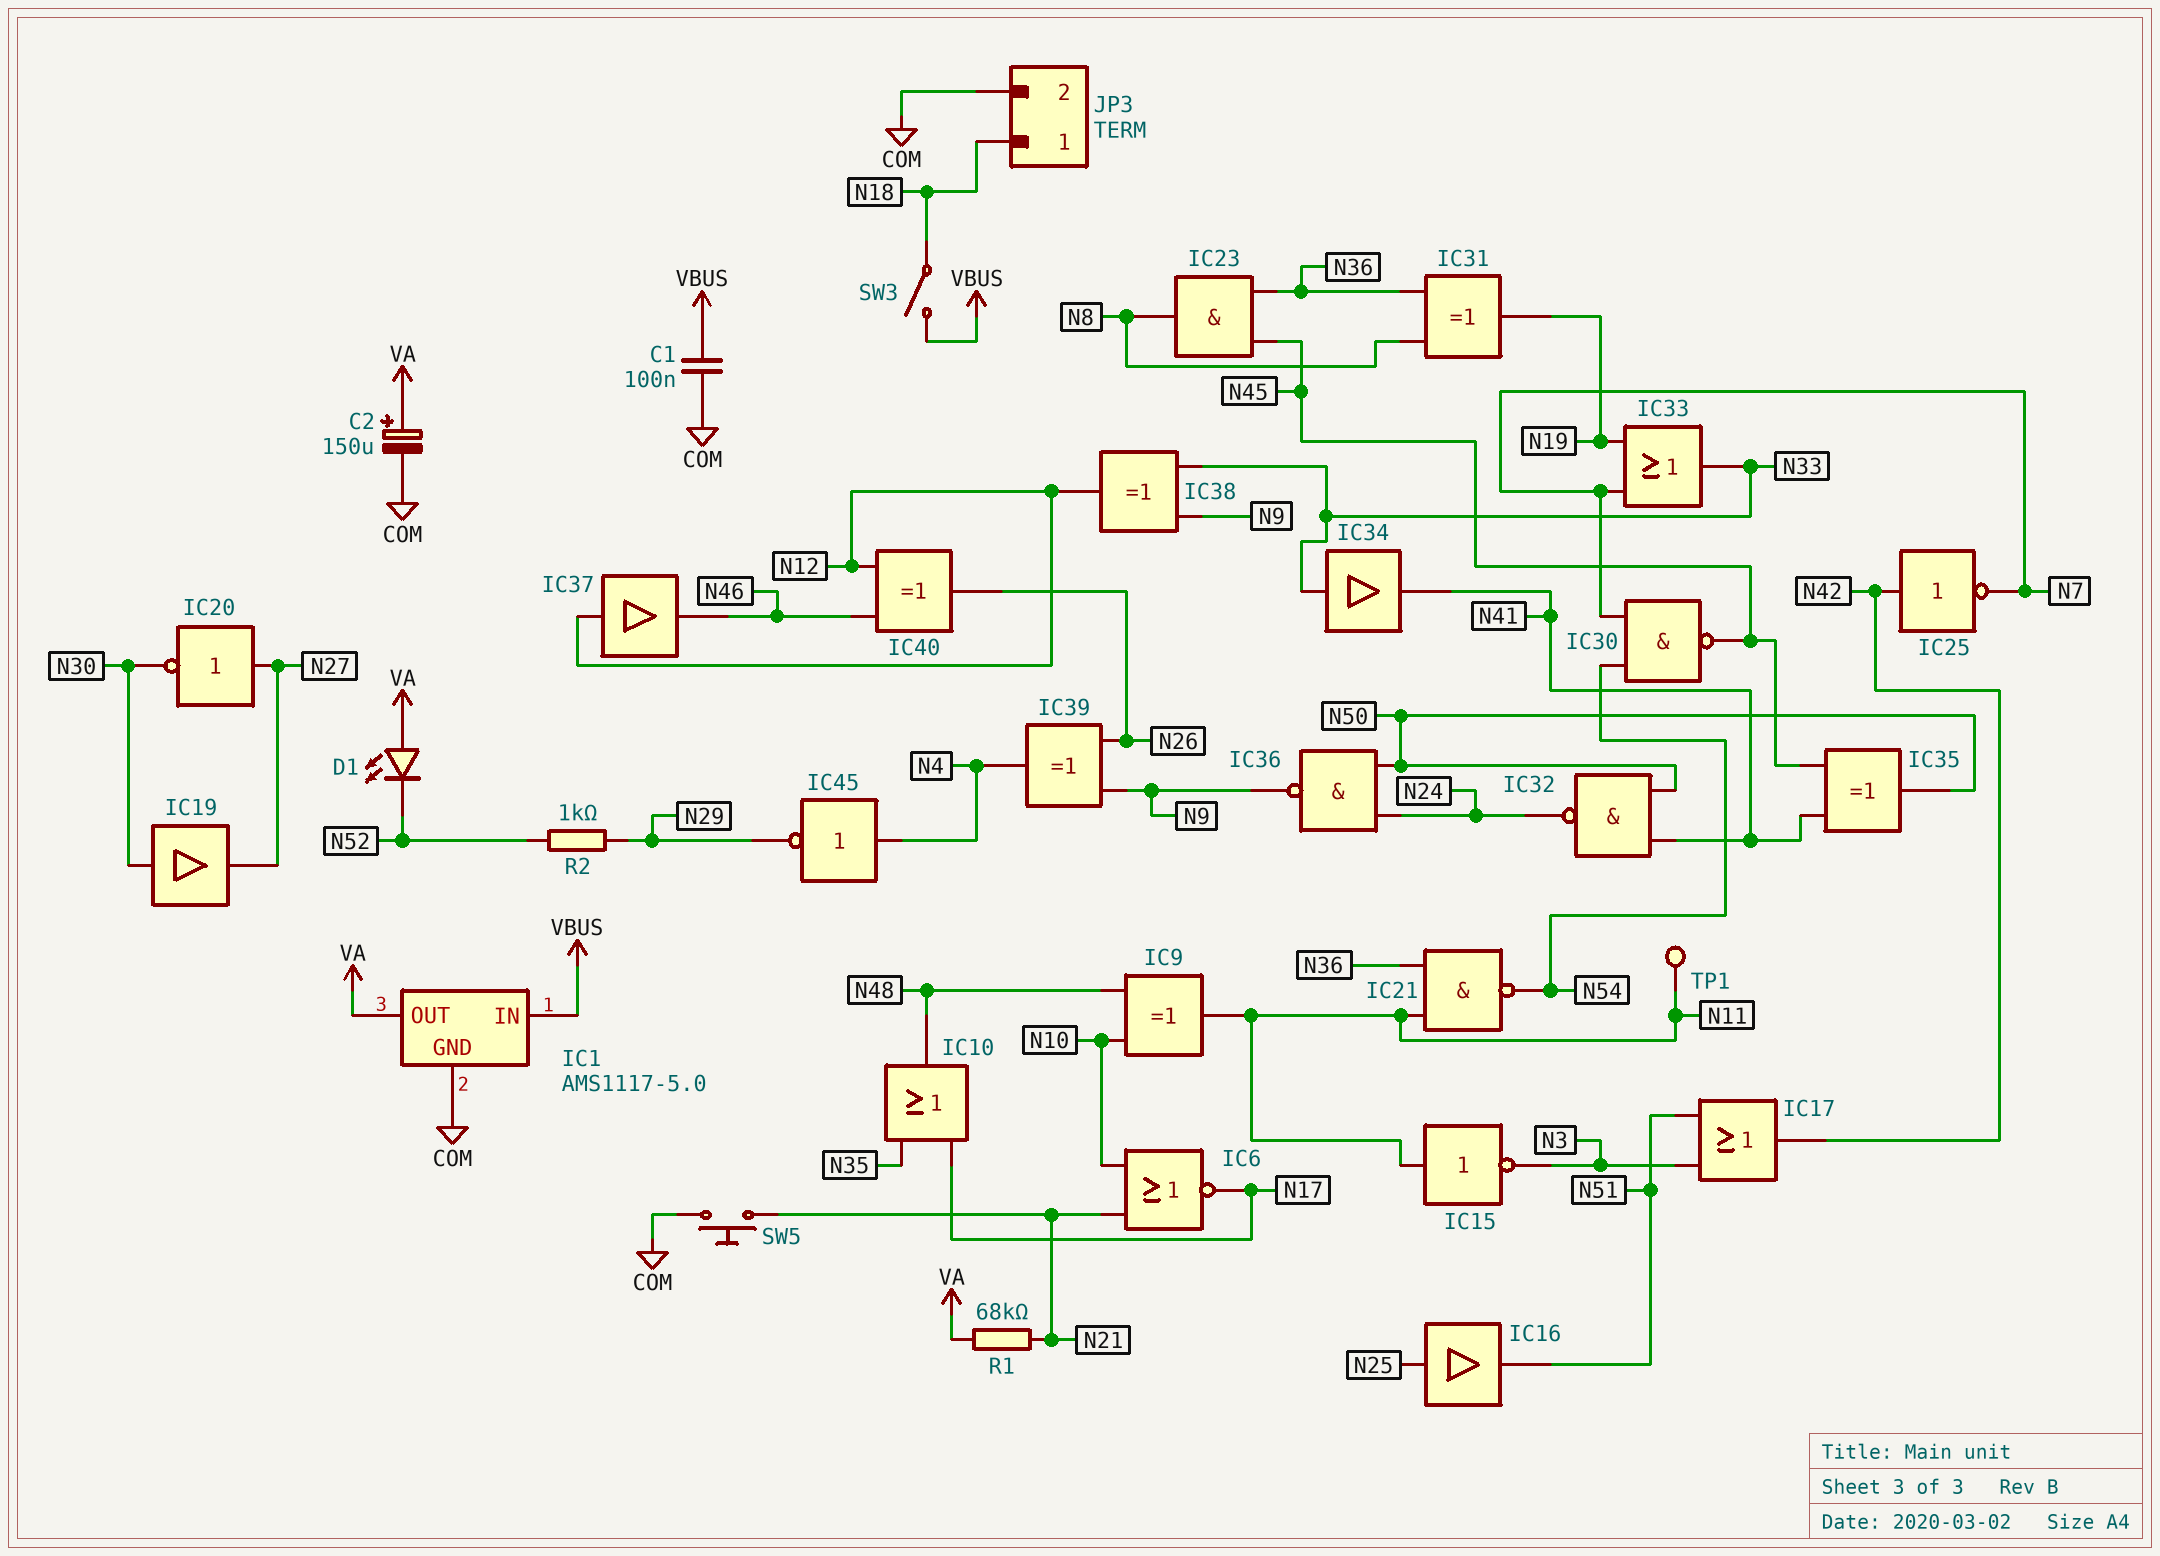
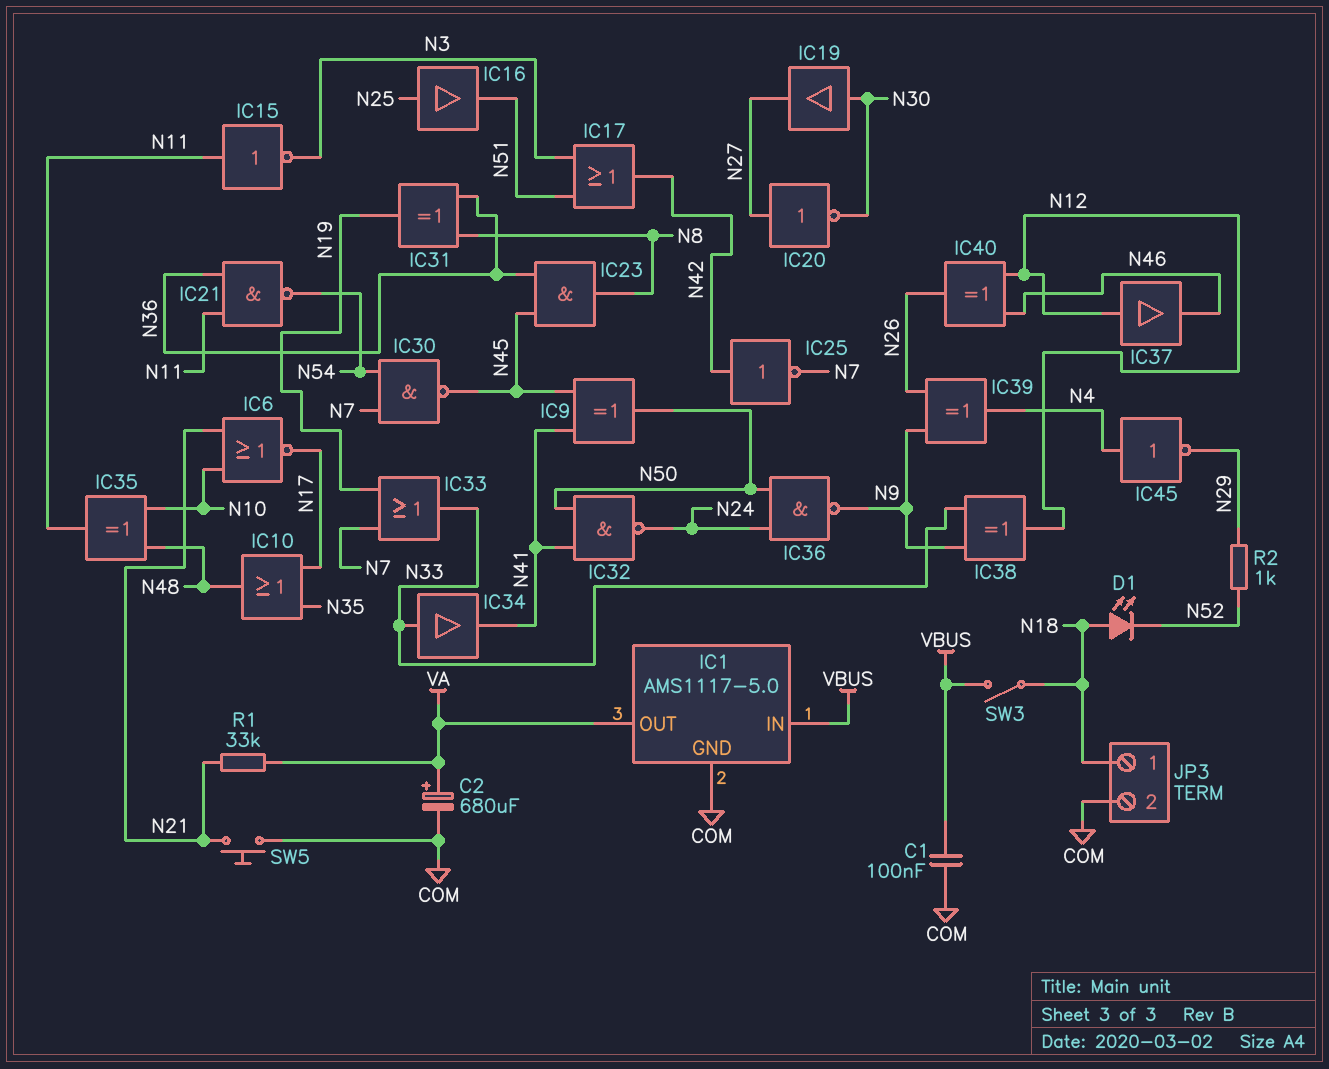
C2: 150uF (plus VA, minus COM) -> 680uF (plus VA, minus COM)
D1: LED (A VA, K N52) -> LED (A N18, K N52)
IC9: XOR (in N10, in N48, out N11) -> XOR (in N41, in N45, out N50)
IC35: XOR (in N41, in N45, out N50) -> XOR (in N10, in N48, out N11)
R1: 68k (N21, VA) -> 33k (N21, VA)
TP1: test point (N11) -> none

